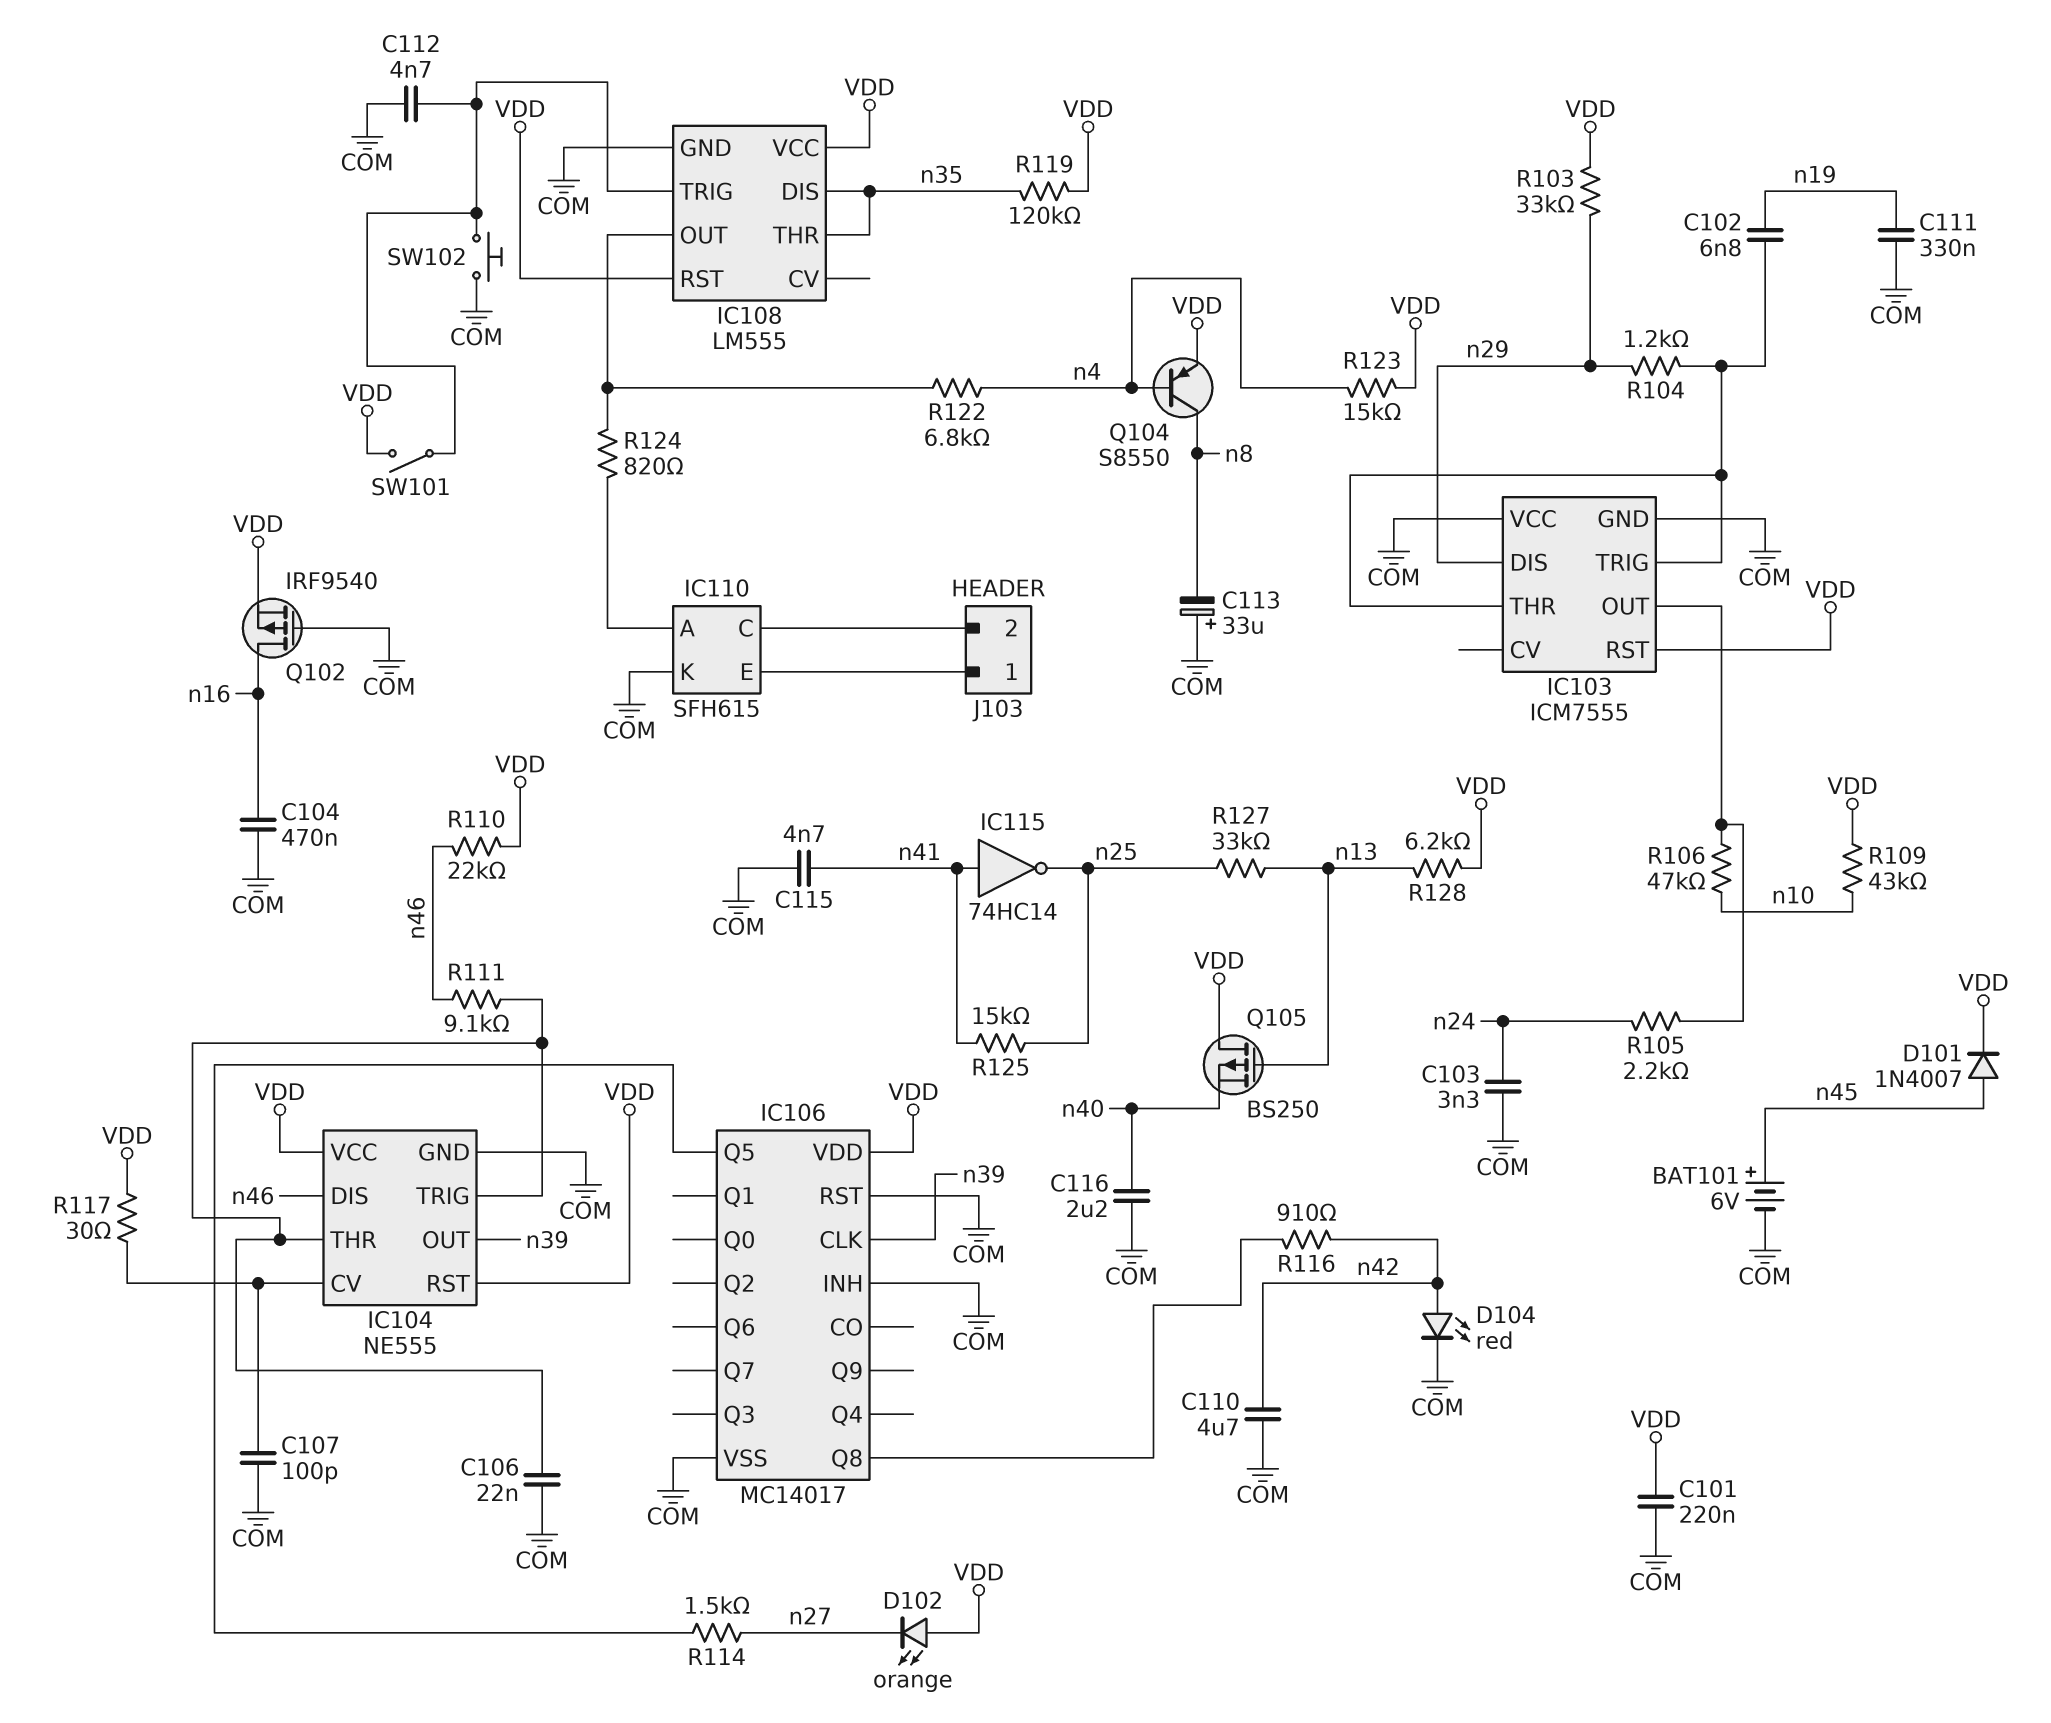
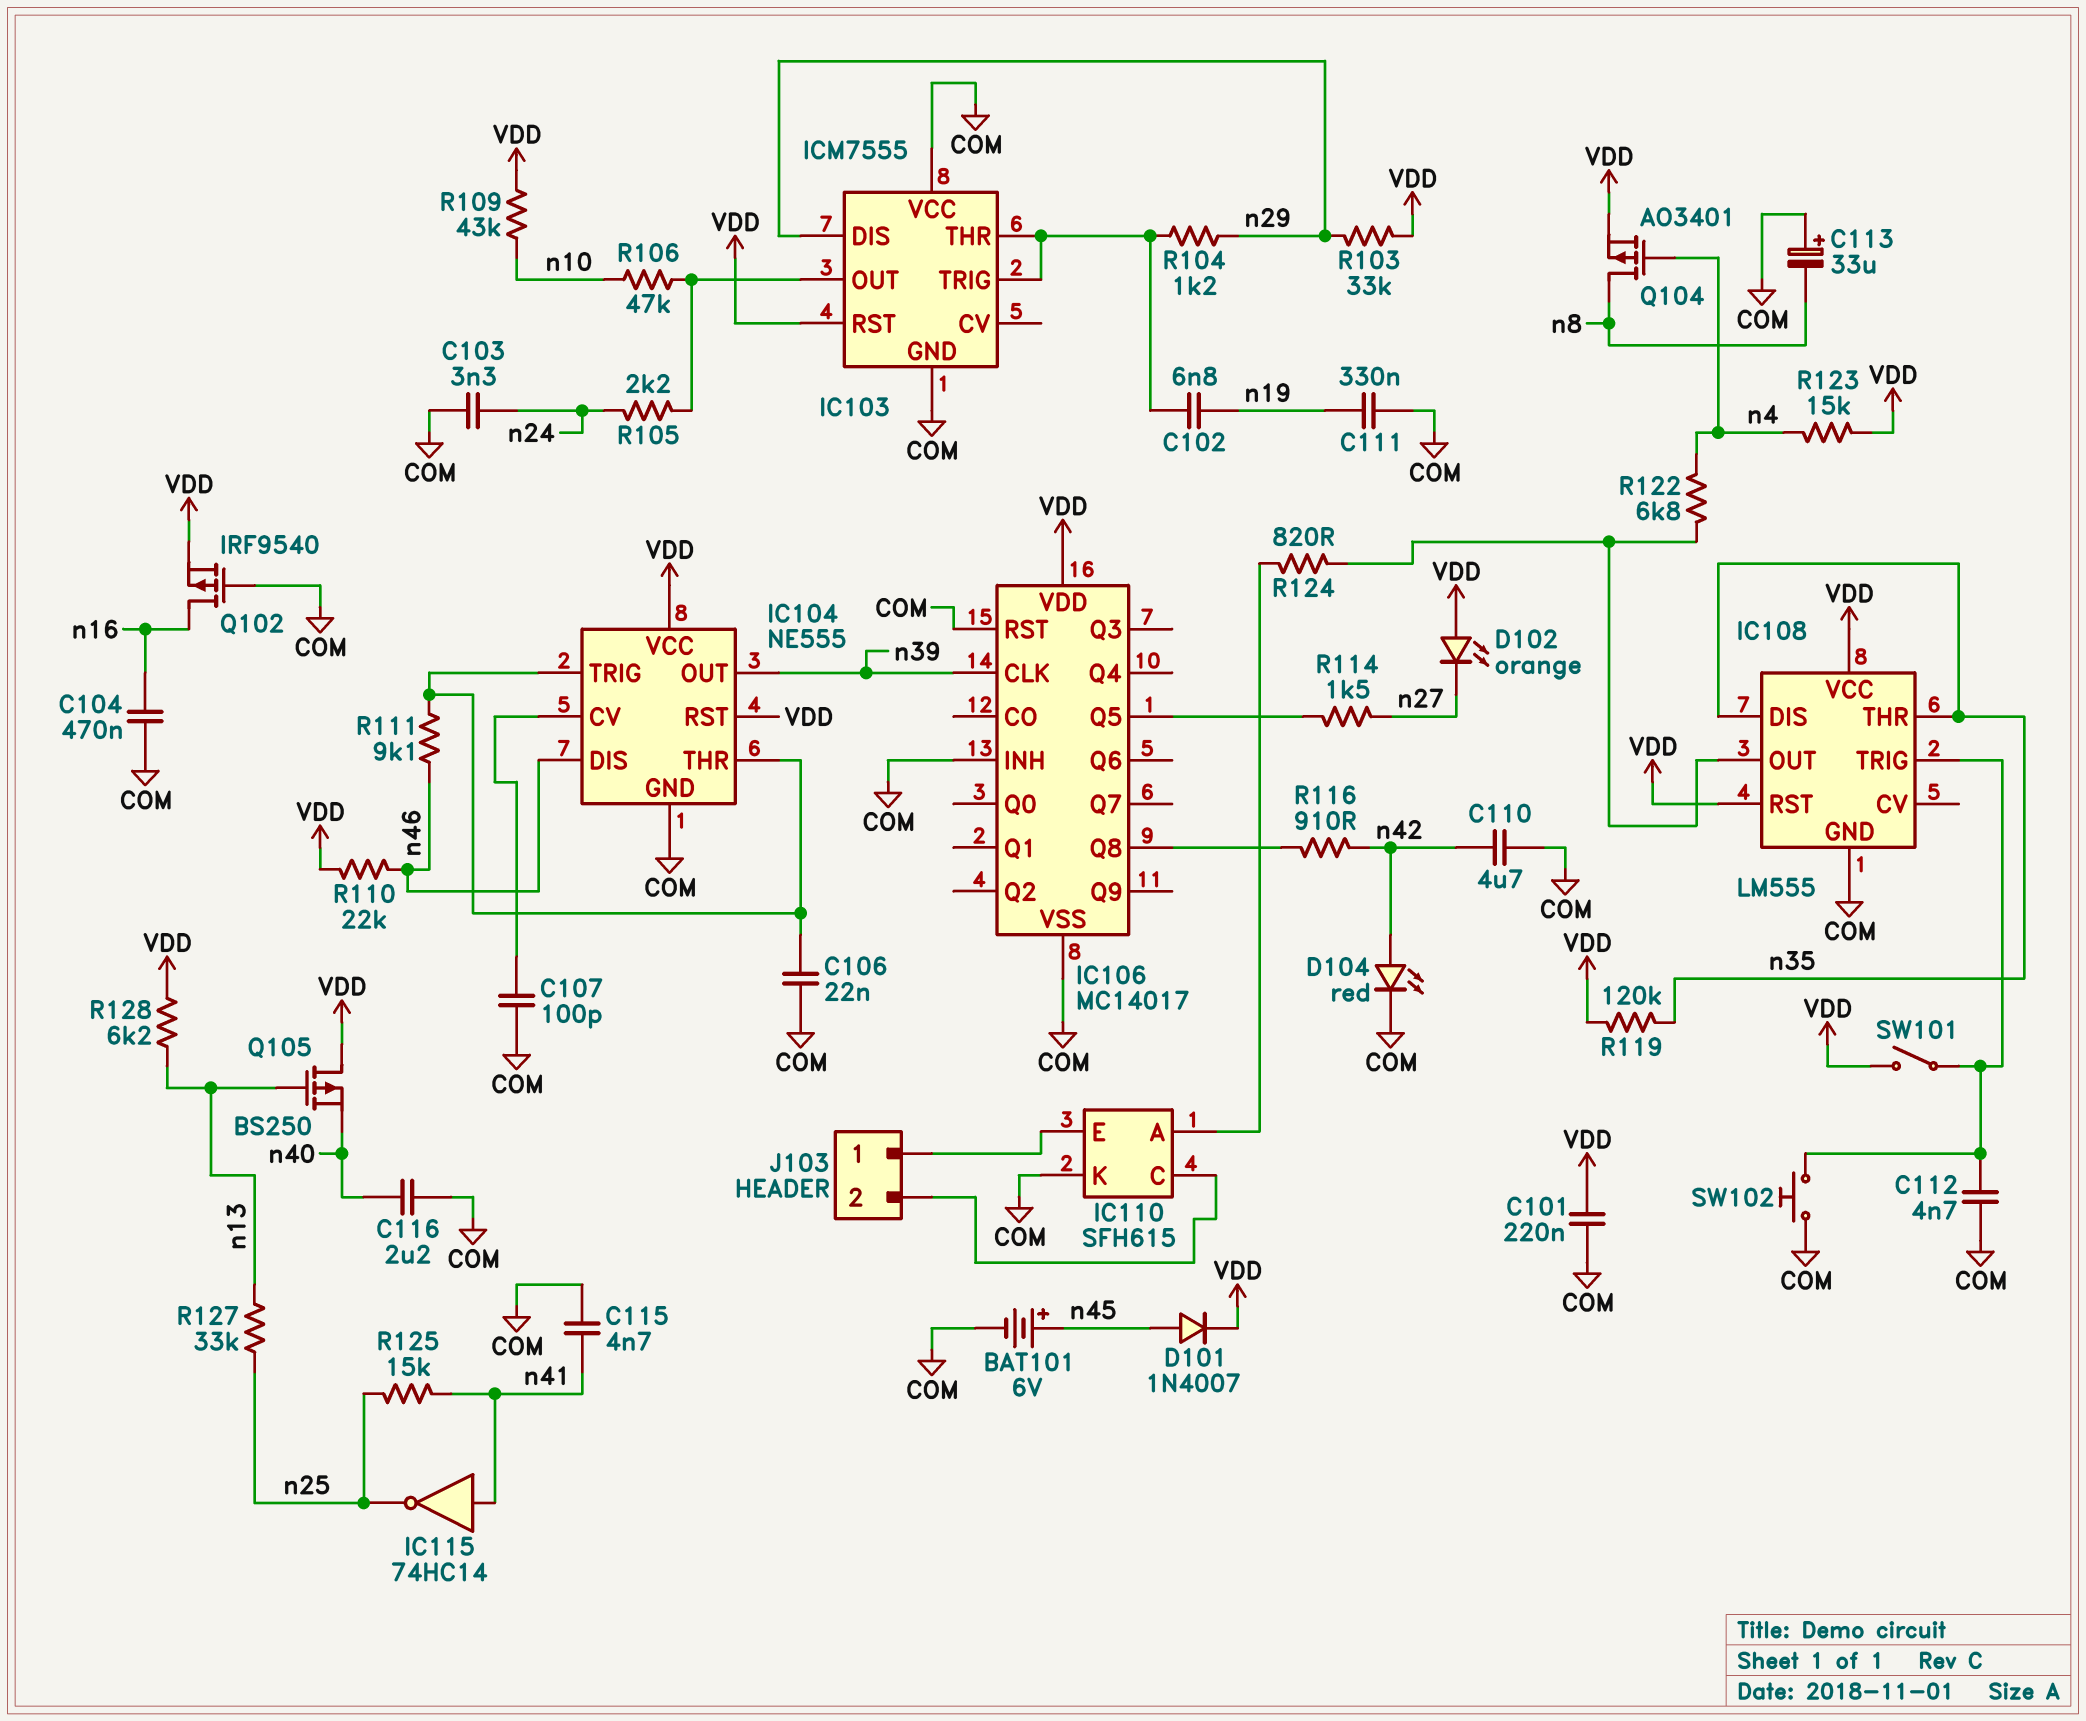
Q104: PNP S8550 (B n4, C n8, E VDD) -> PMOS AO3401 (G n4, D n8, S VDD)
R117: 30 (IC104/CV, VDD) -> none

